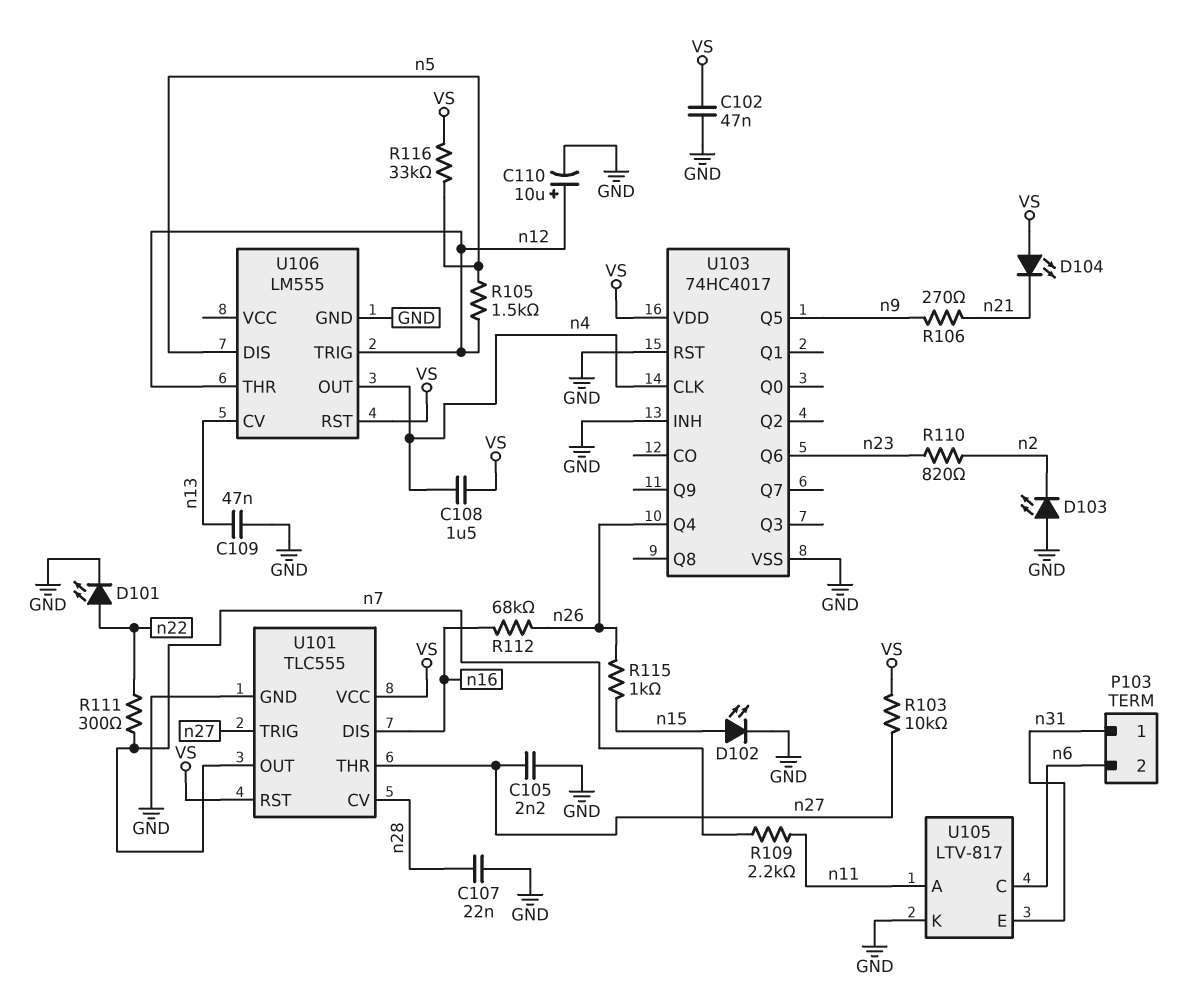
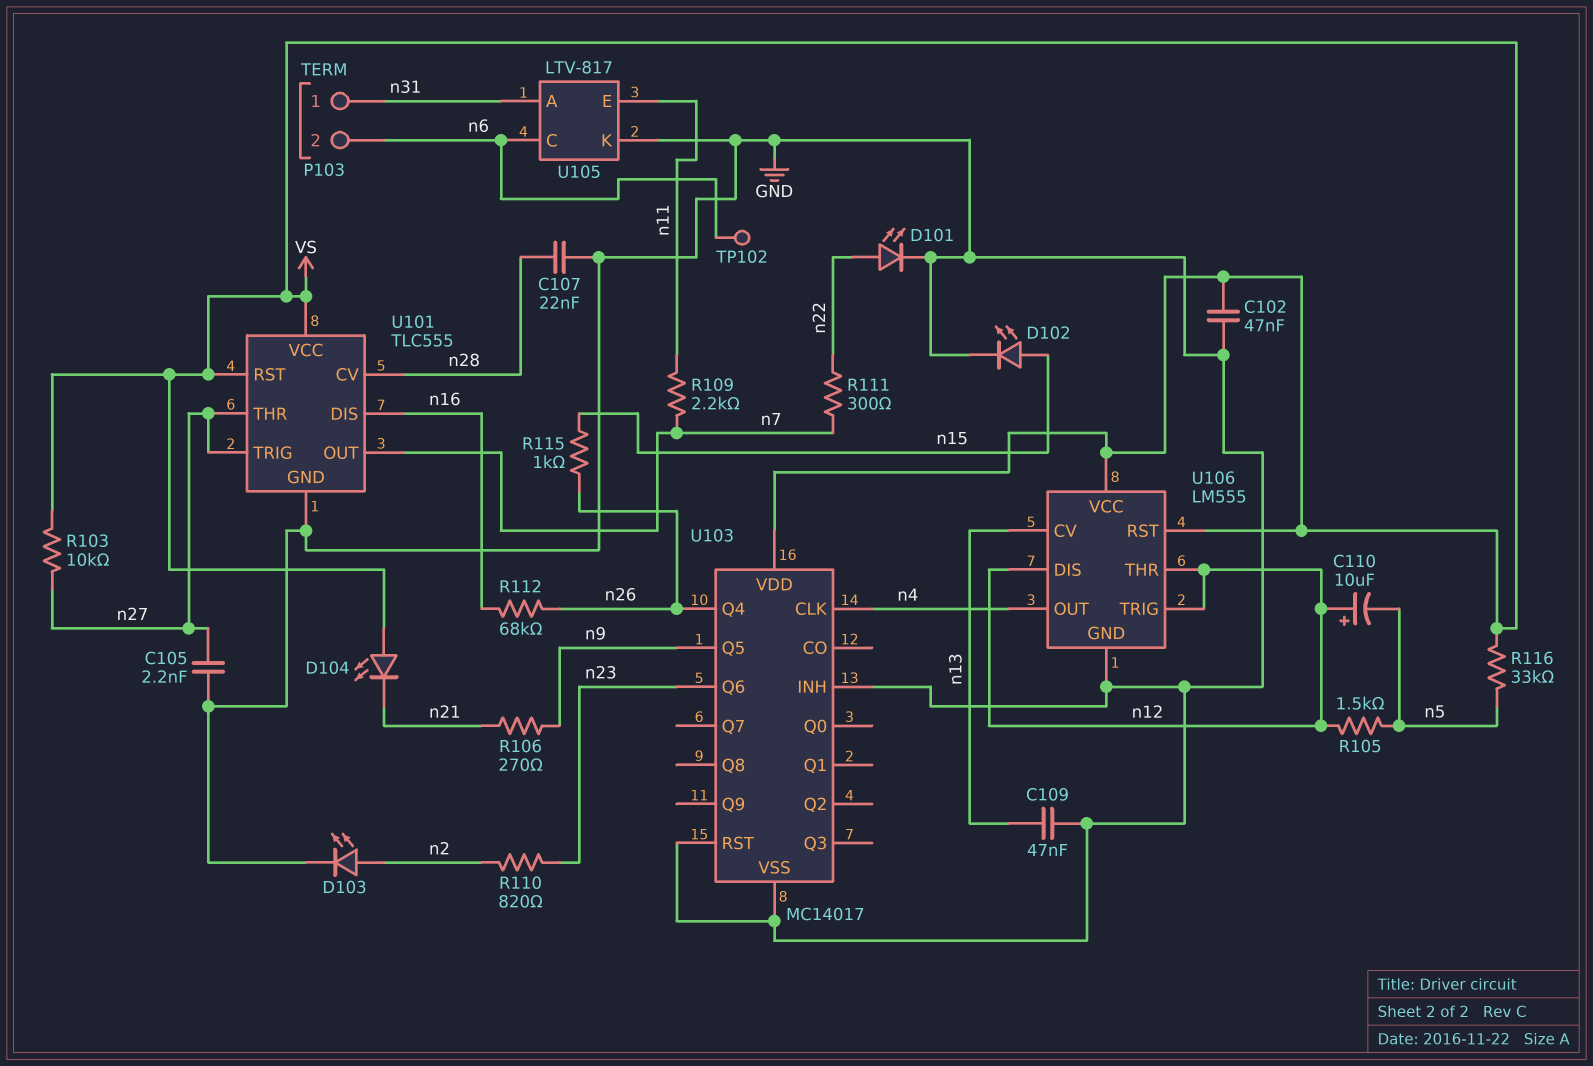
C108: 1.5uF (VS, n4) -> none
C110: 10uF (plus n12, minus GND) -> 10uF (plus n12, minus n5)
D103: LED (A GND, K n2) -> LED (A n2, K GND)
TP102: none -> test point (n6)
U103: 74HC4017 -> MC14017
U105 pin A: n11 -> n31
U105 pin E: n31 -> n11
U106 pin DIS: n5 -> n12
U106 pin VCC: none -> VS

